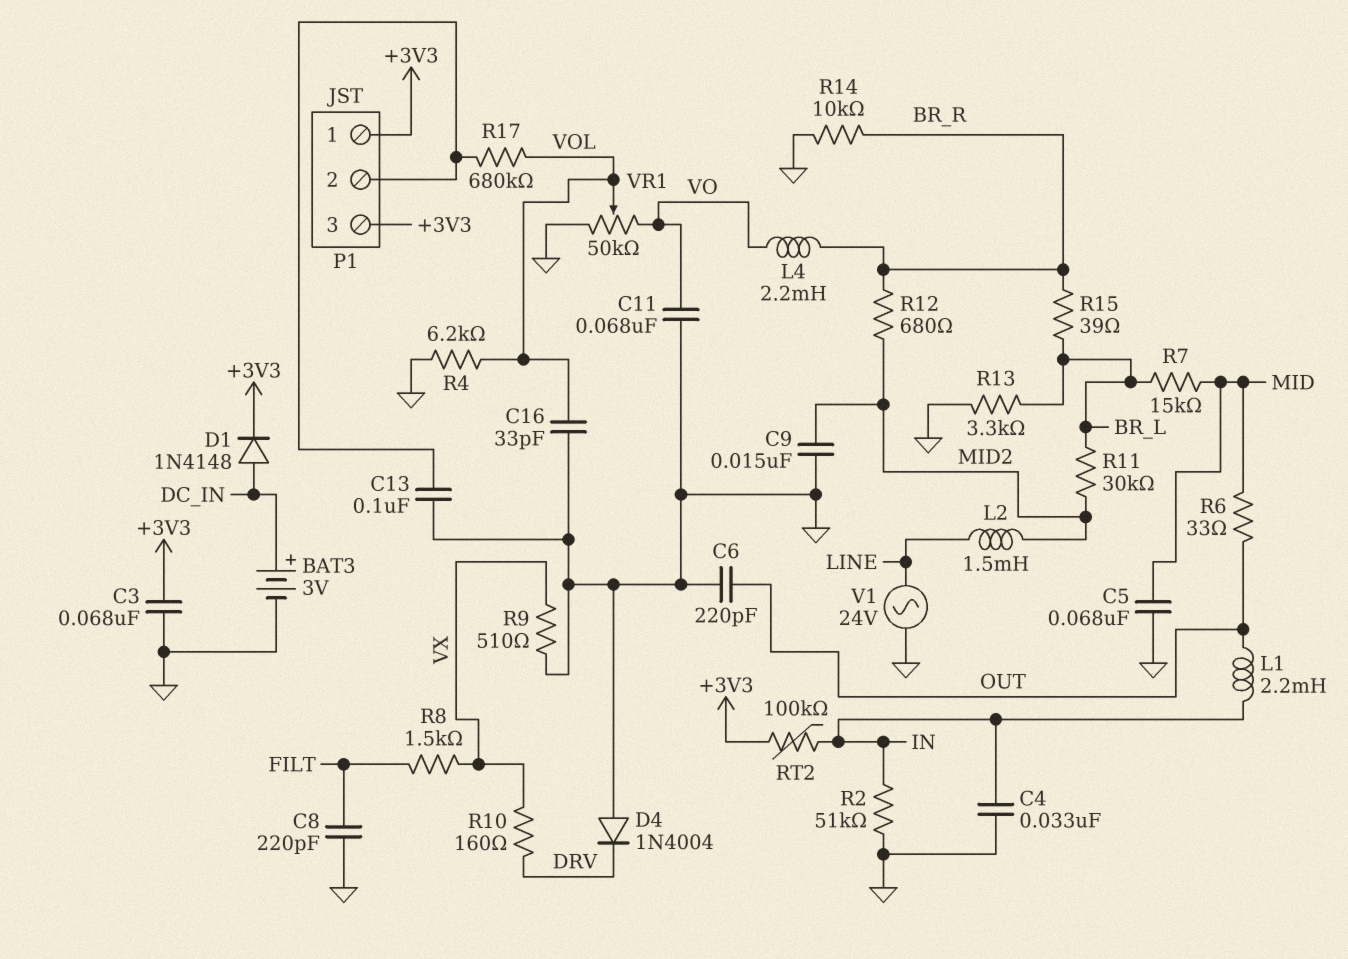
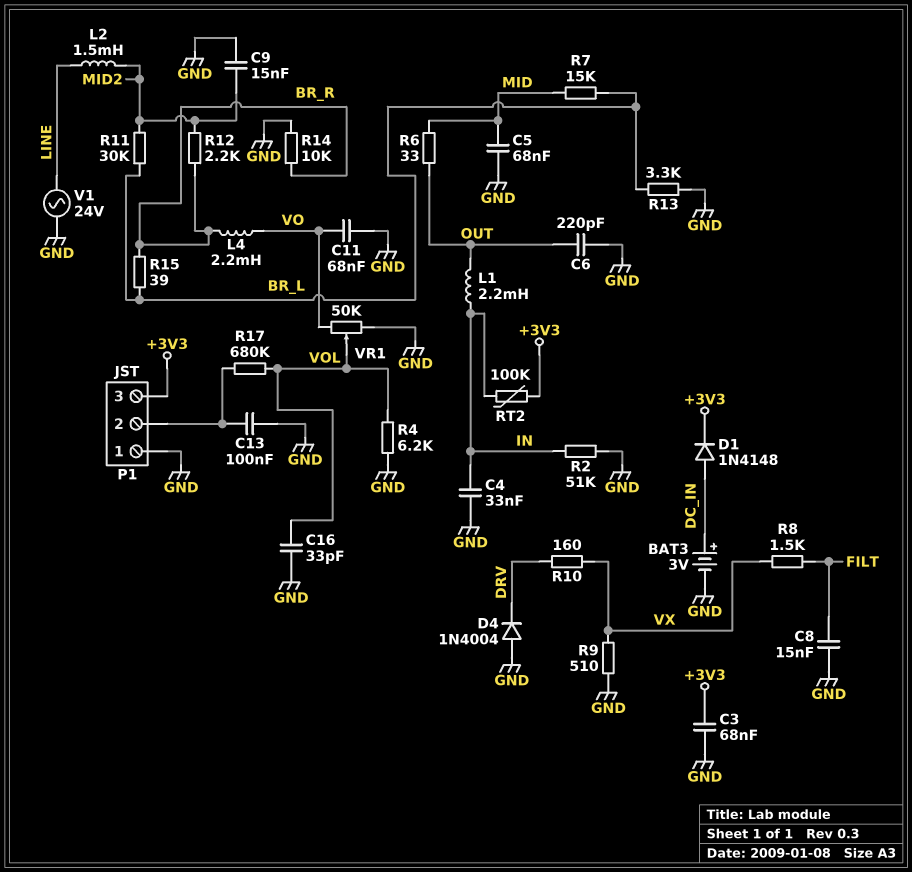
C8: 220pF (FILT, GND) -> 15nF (FILT, GND)
P1 pin 1: +3V3 -> GND
R12: 680 (BR_R, MID2) -> 2.2k (BR_R, MID2)

